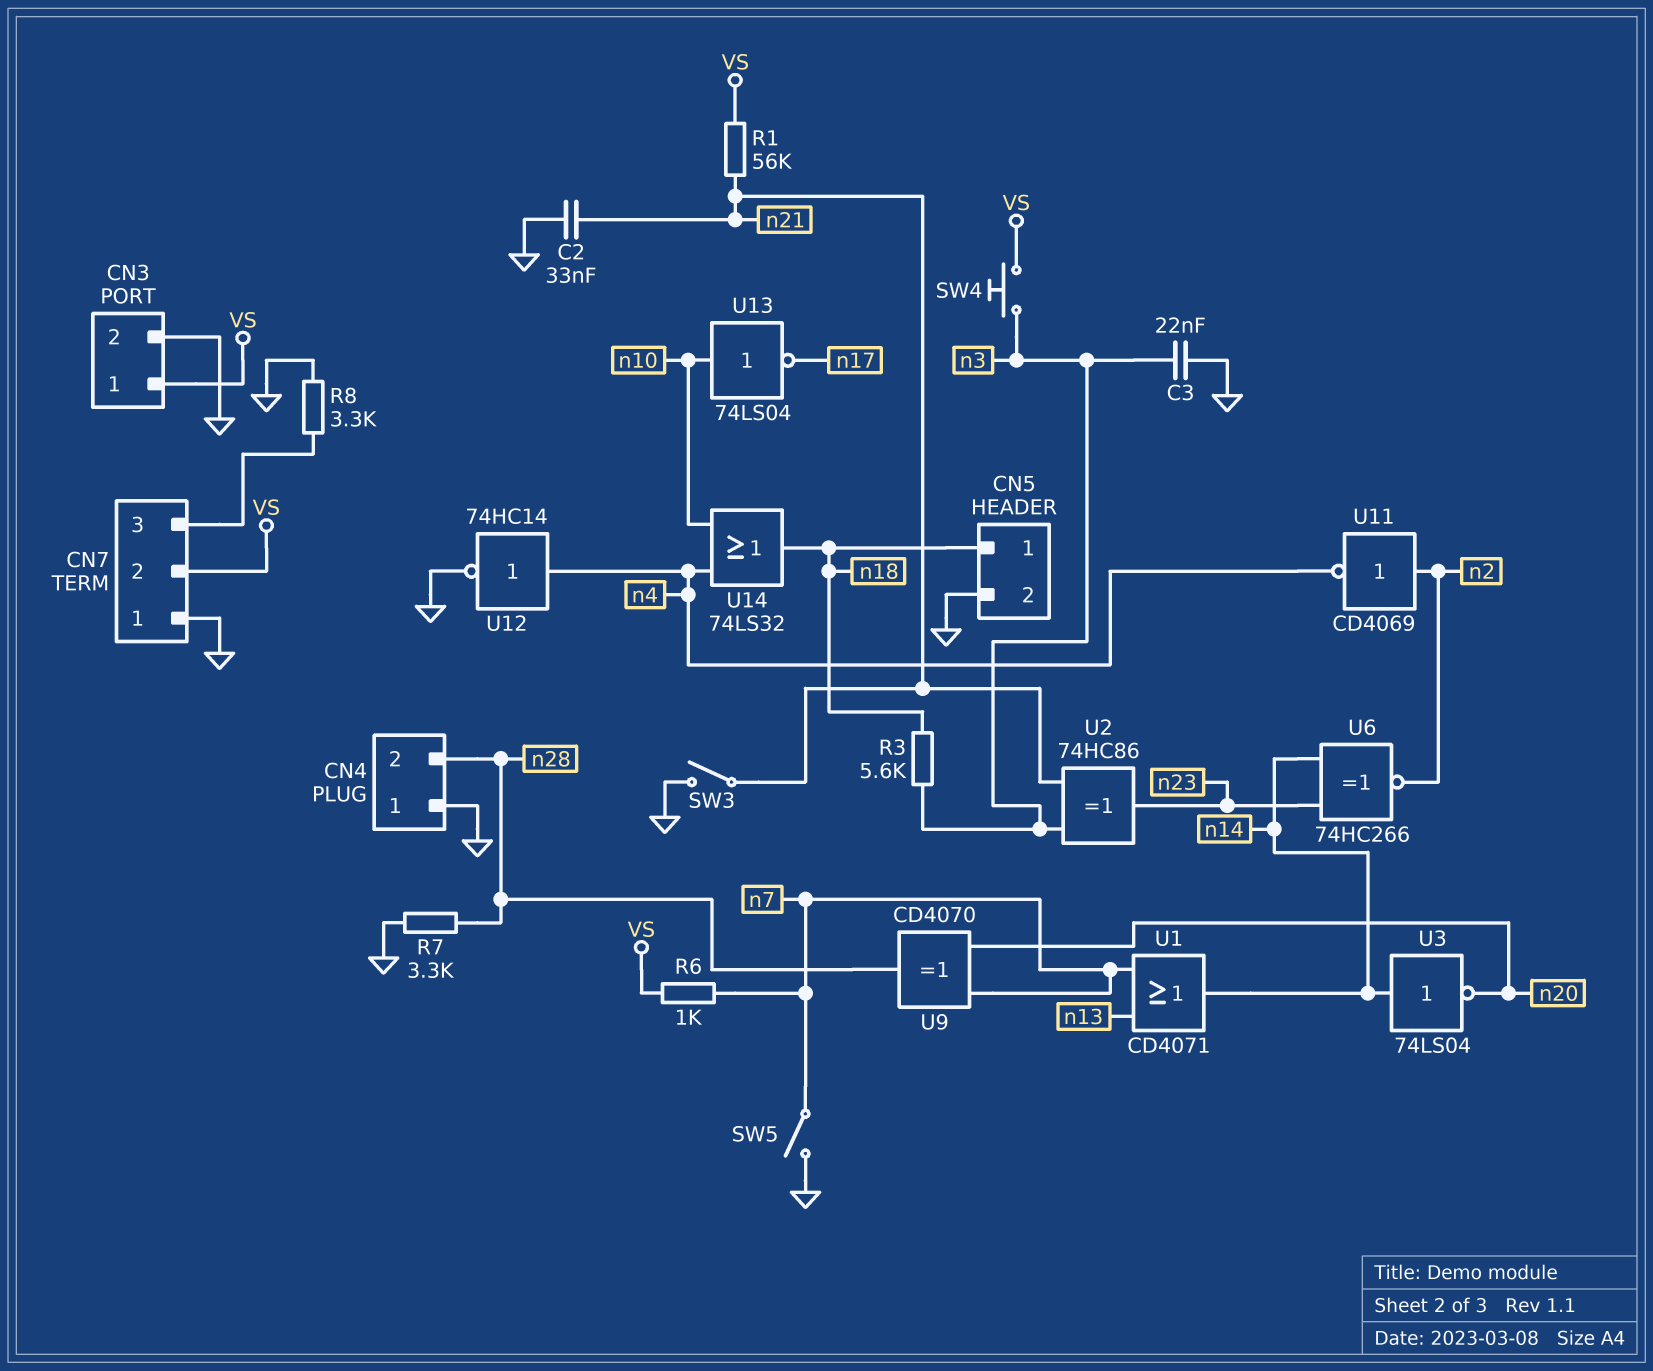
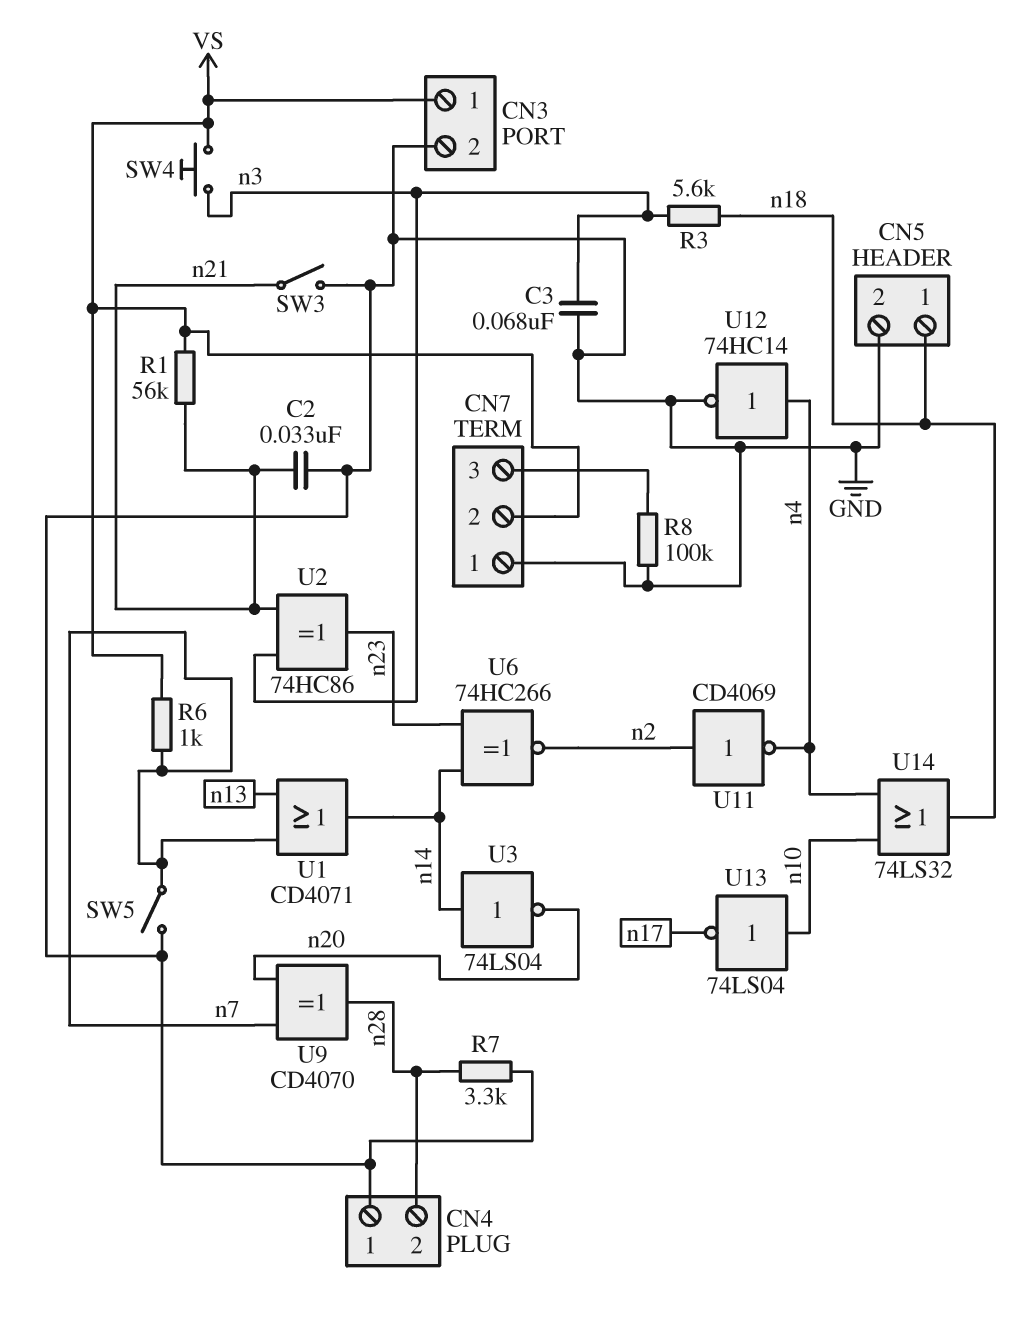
C3: 22nF (GND, n3) -> 68nF (GND, n3)
R8: 3.3k (CN7/3, GND) -> 100k (CN7/3, GND)

